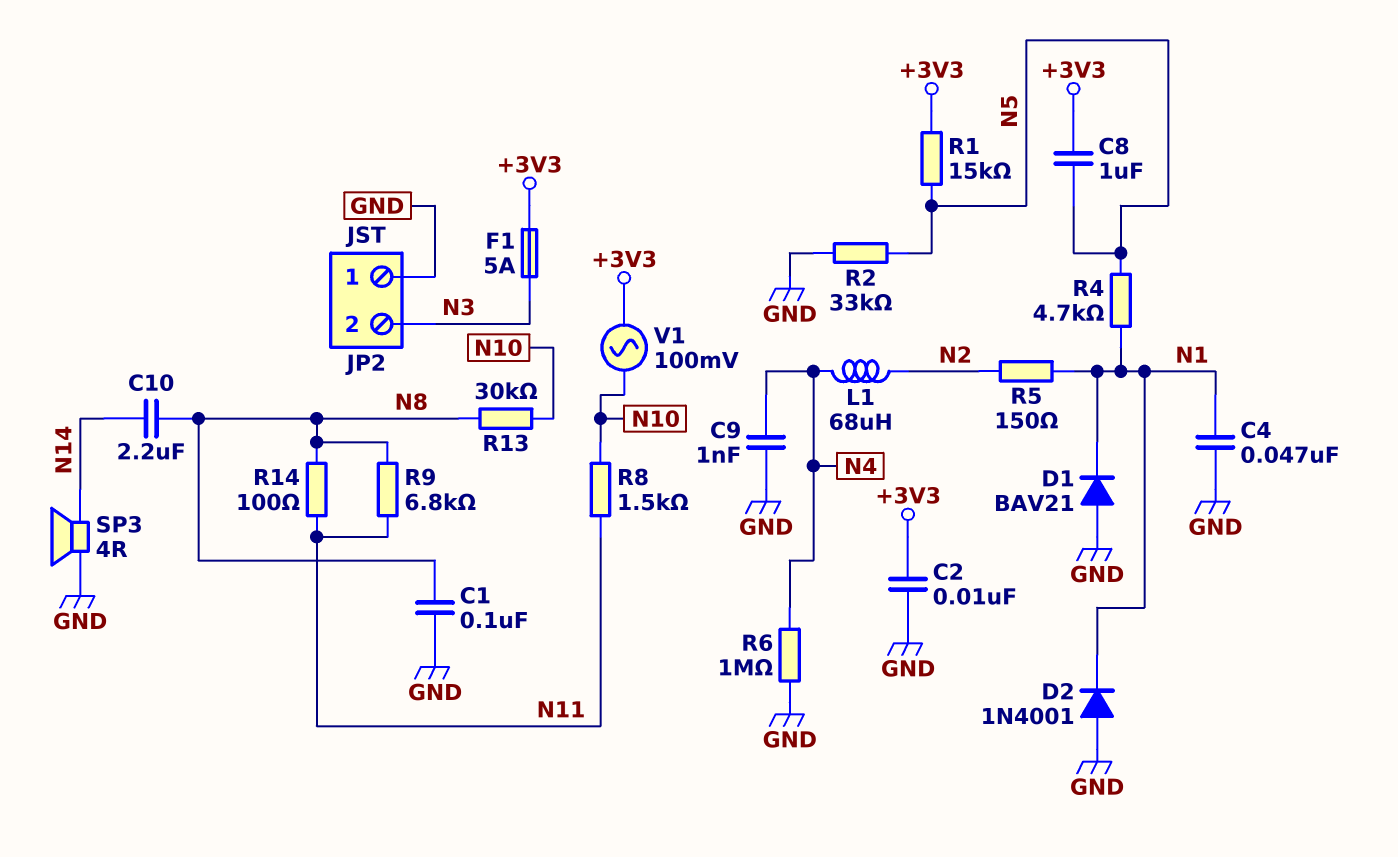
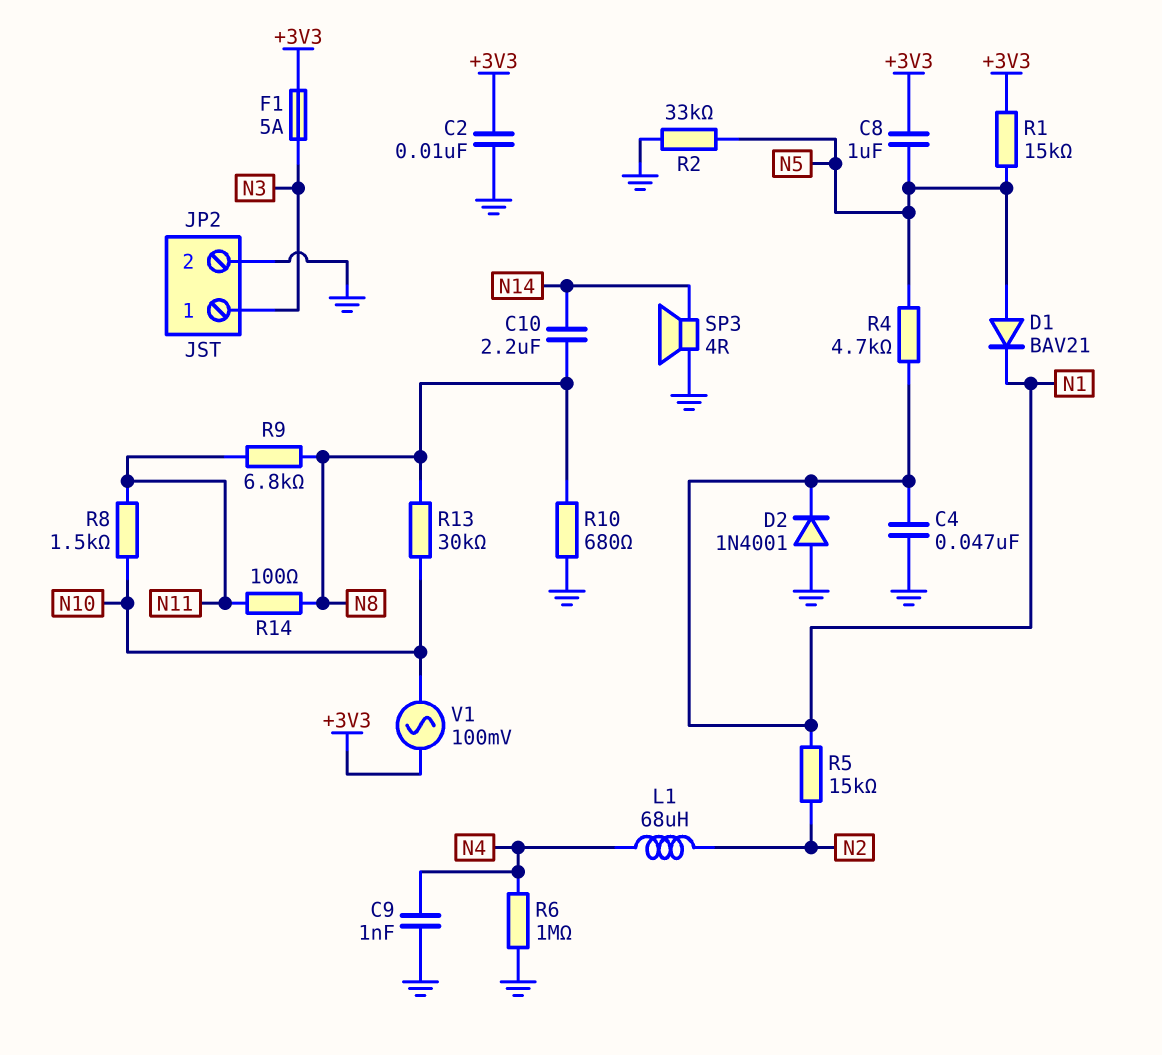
C1: 100nF (GND, N8) -> none
D1: diode BAV21 (A GND, K N1) -> diode BAV21 (A N5, K N1)
JP2 pin 1: GND -> N3
JP2 pin 2: N3 -> GND
R5: 150 (N1, N2) -> 15k (N1, N2)
R10: none -> 680 (GND, N8)

